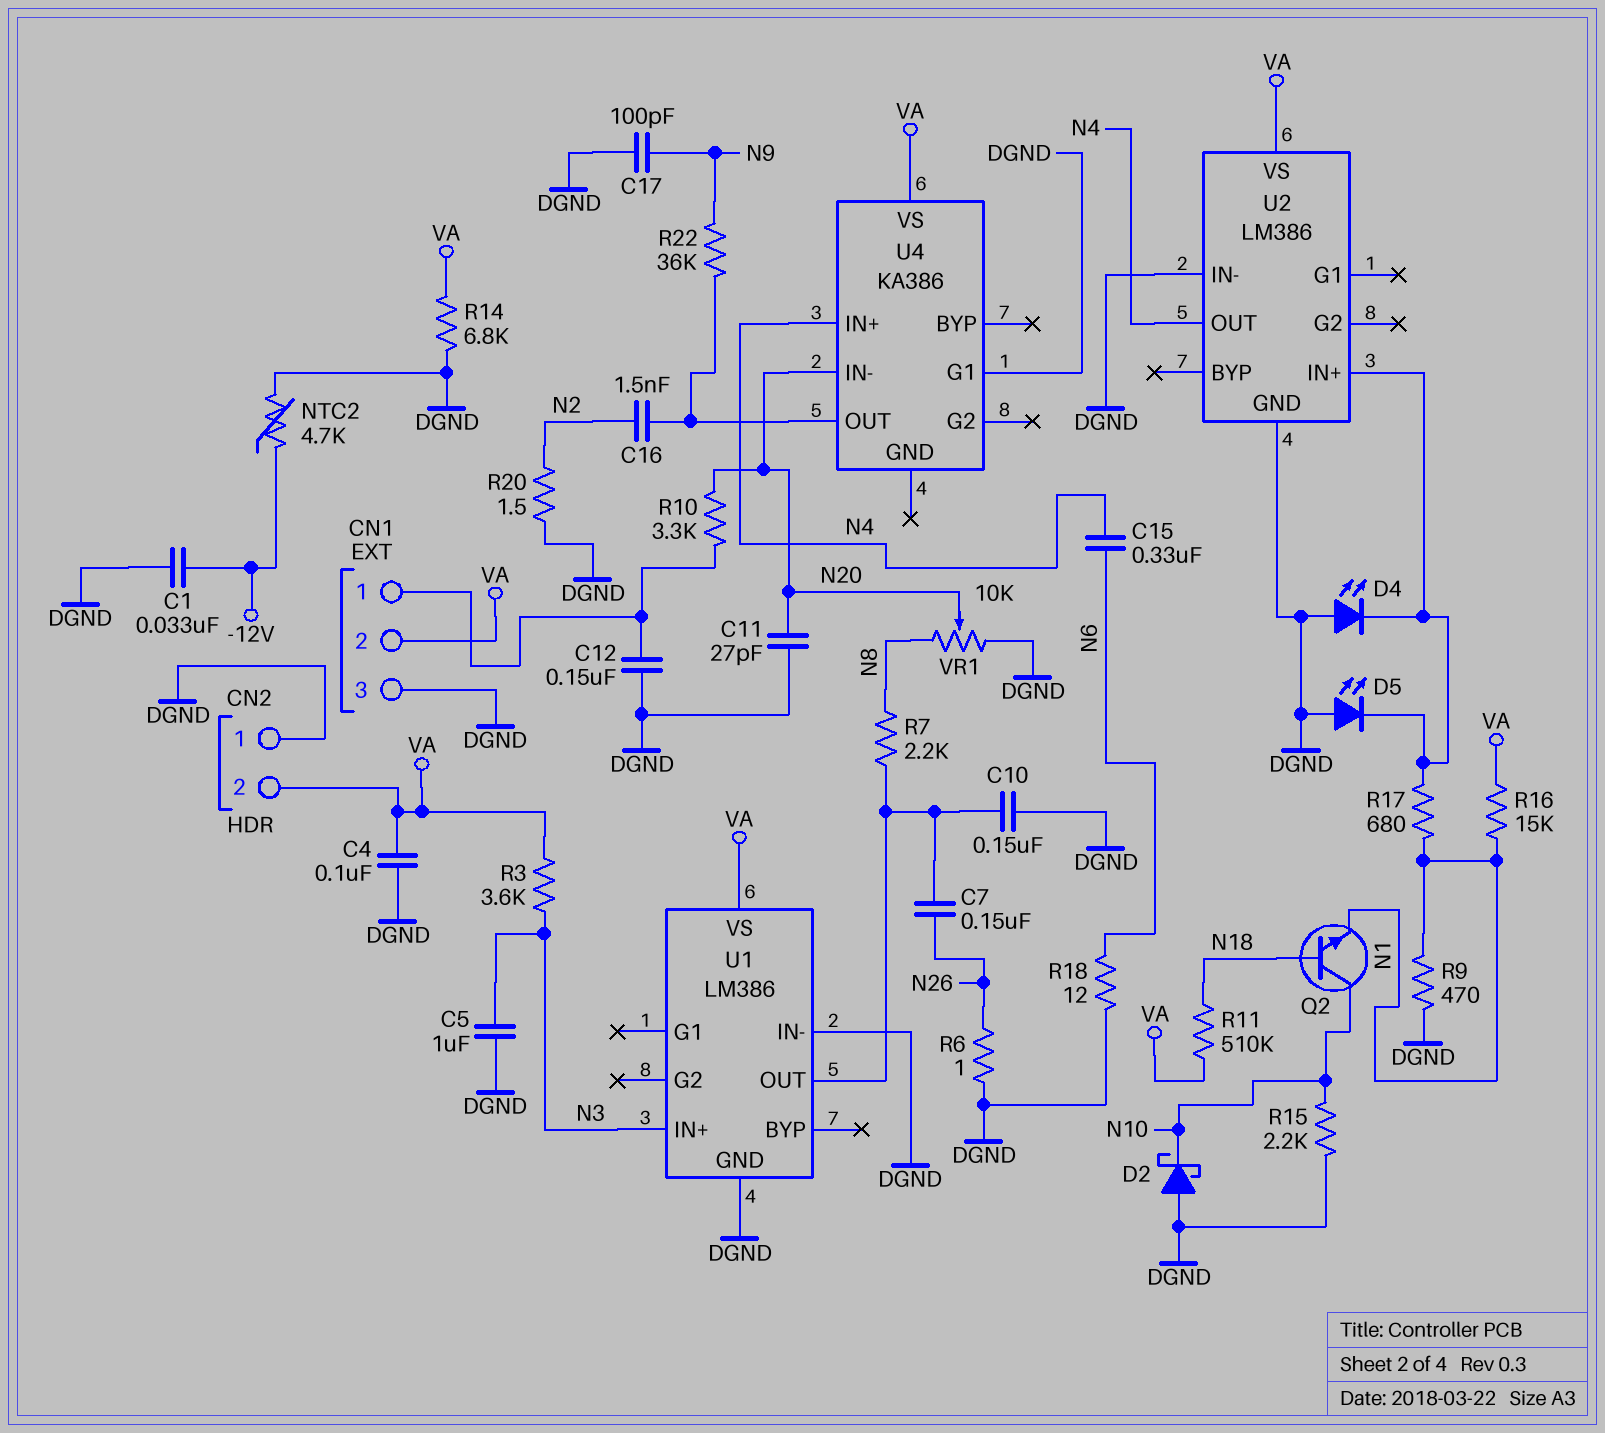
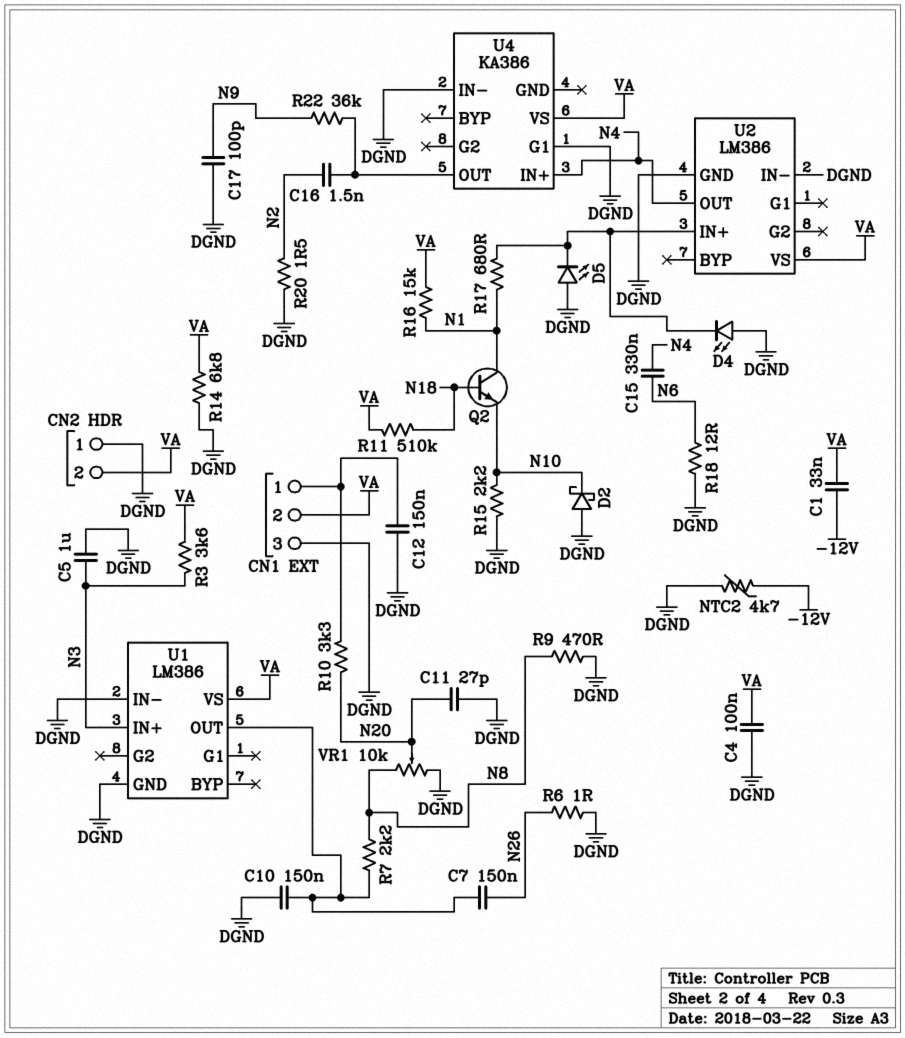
C1: 33nF (-12V, DGND) -> 33nF (-12V, VA)
Q2: NPN (B N18, C N10, E N1) -> NPN (B N18, C N1, E N10)
R9: 470 (DGND, N1) -> 470 (DGND, N8)
U4 pin IN-: N20 -> DGND

